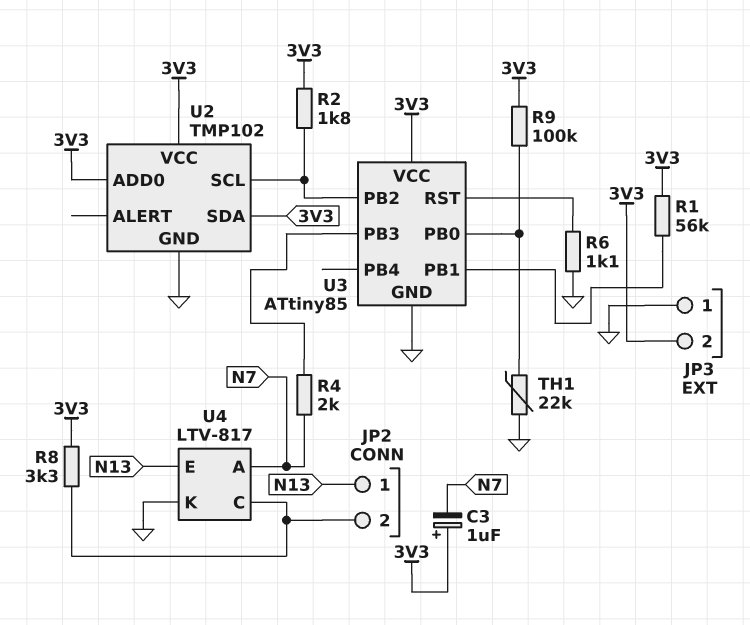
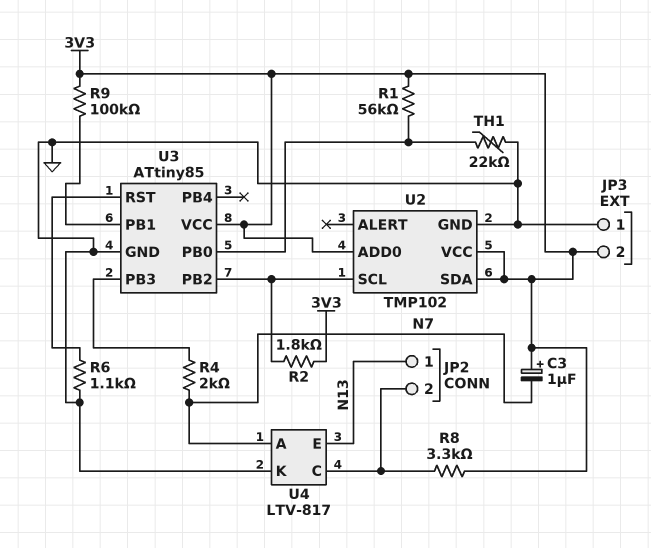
R1: 56k (3V3, U3/PB1) -> 56k (3V3, U3/PB0)
R9: 100k (3V3, U3/PB0) -> 100k (3V3, U3/PB1)

